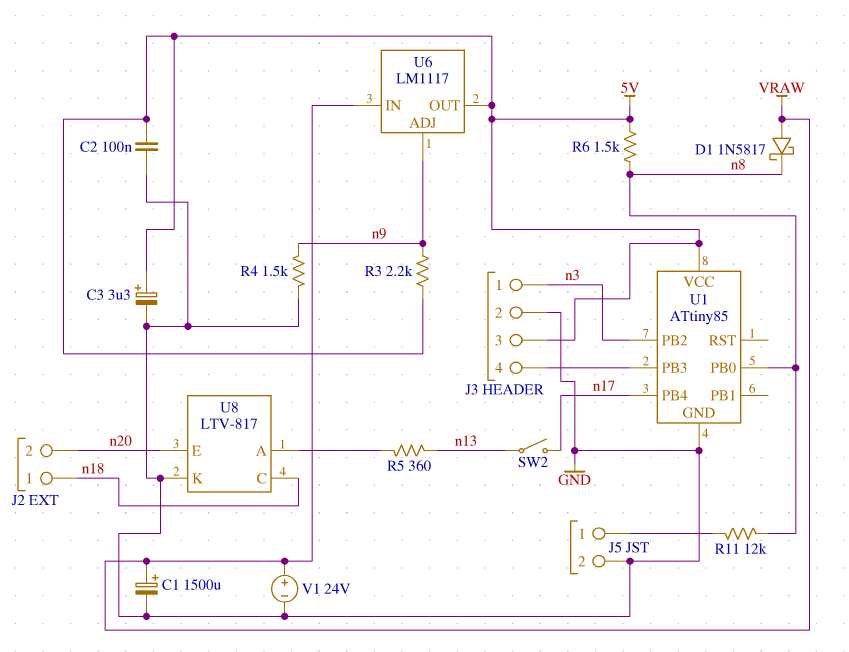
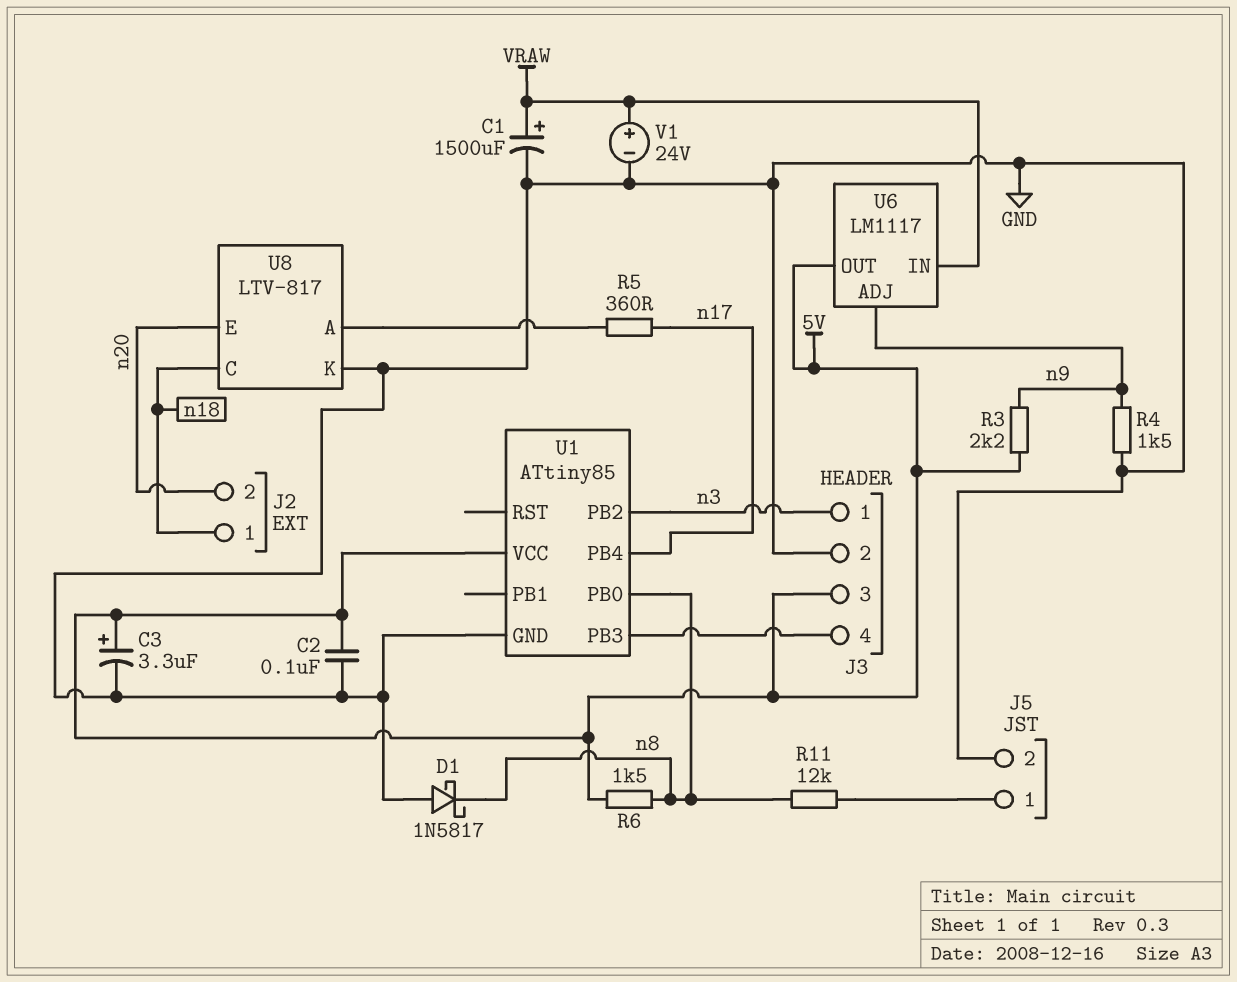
D1: schottky 1N5817 (A VRAW, K n8) -> schottky 1N5817 (A GND, K n8)
R5: 360 (U8/A, n13) -> 360 (U8/A, n17)
SW2: switch (n13, n17) -> none

